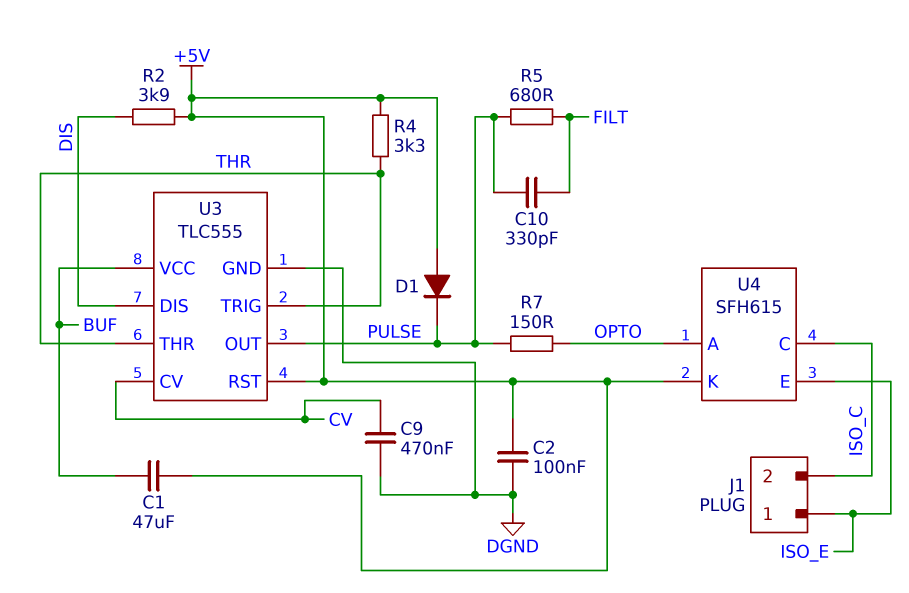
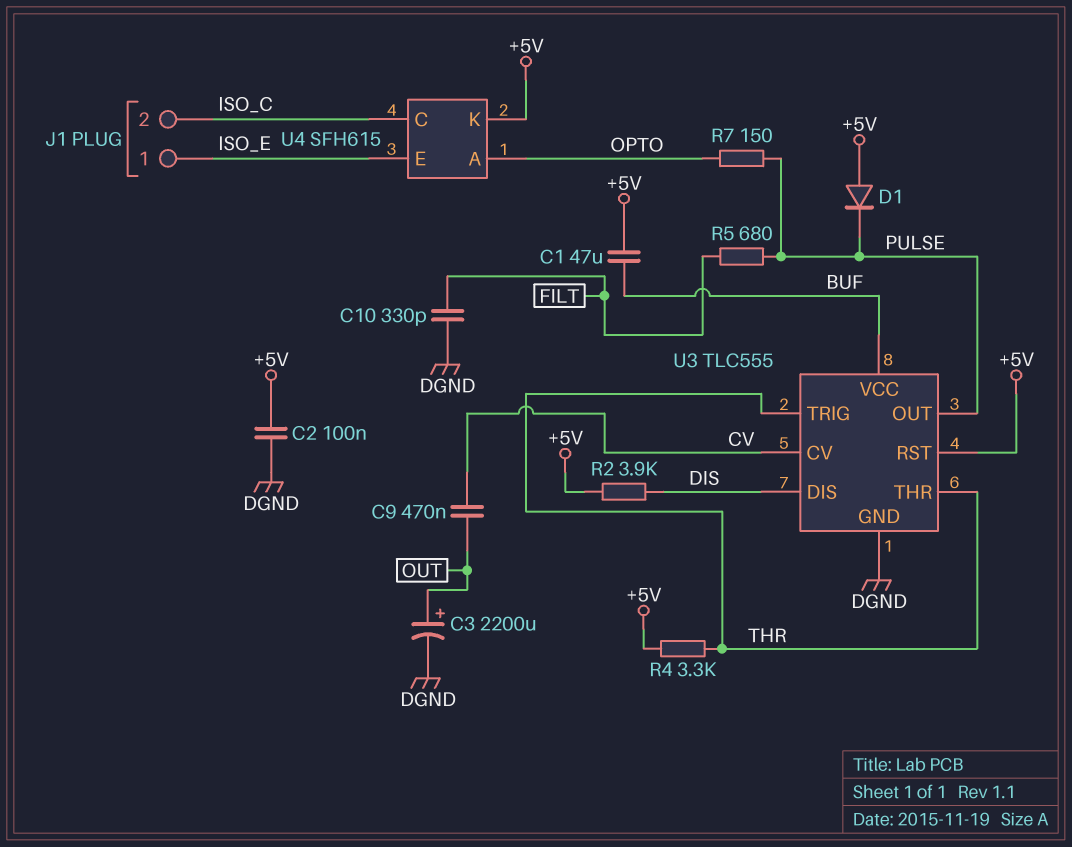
C3: none -> 2200uF (plus OUT, minus DGND)
C9: 470nF (CV, DGND) -> 470nF (CV, OUT)
C10: 330pF (FILT, PULSE) -> 330pF (DGND, FILT)

